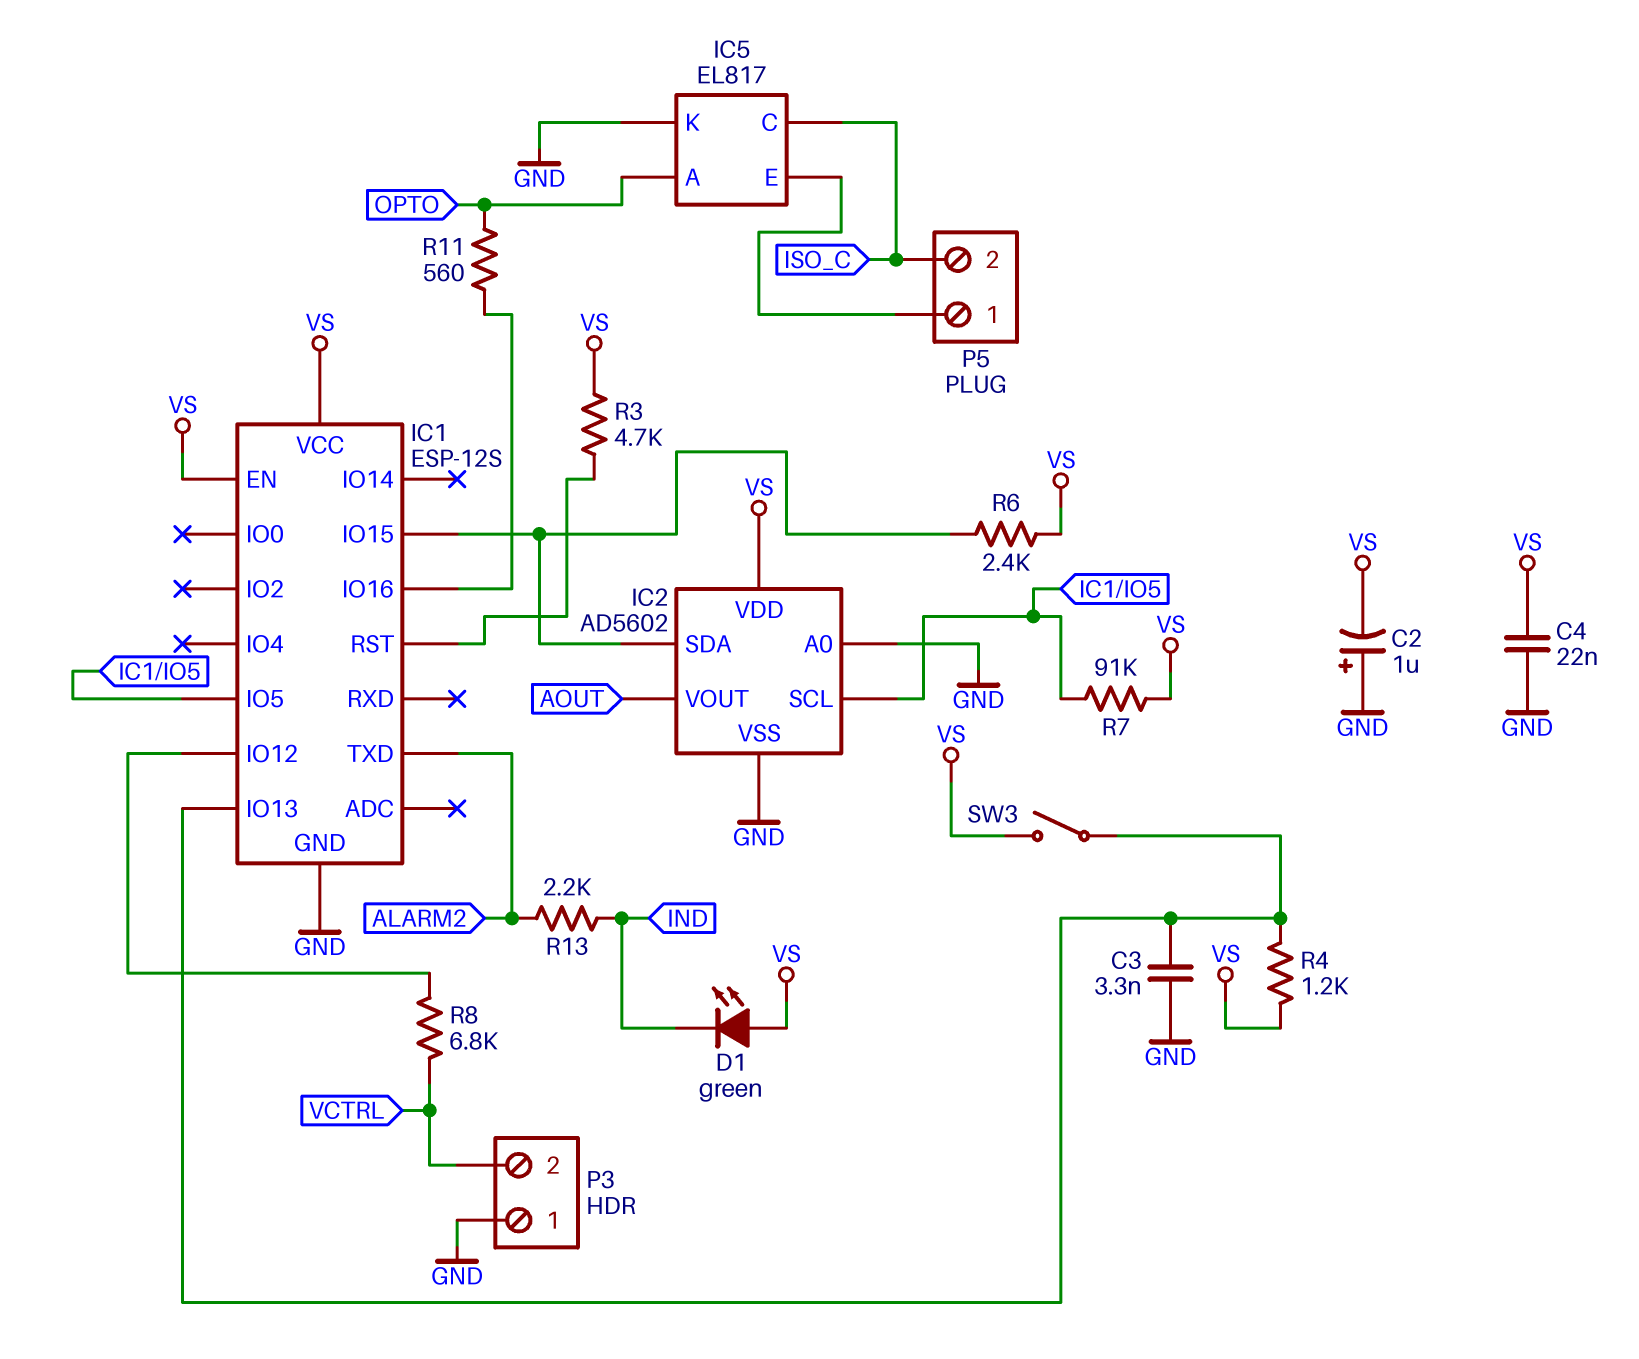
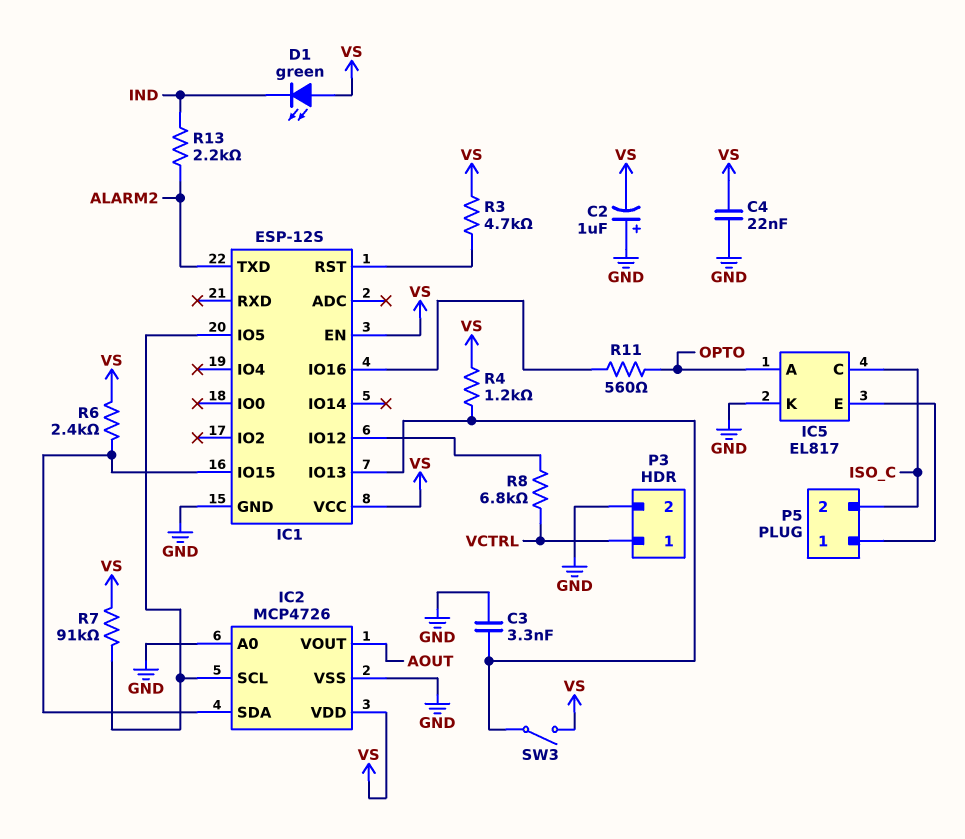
IC2: AD5602 -> MCP4726
P3 pin 1: GND -> VCTRL
P3 pin 2: VCTRL -> GND

